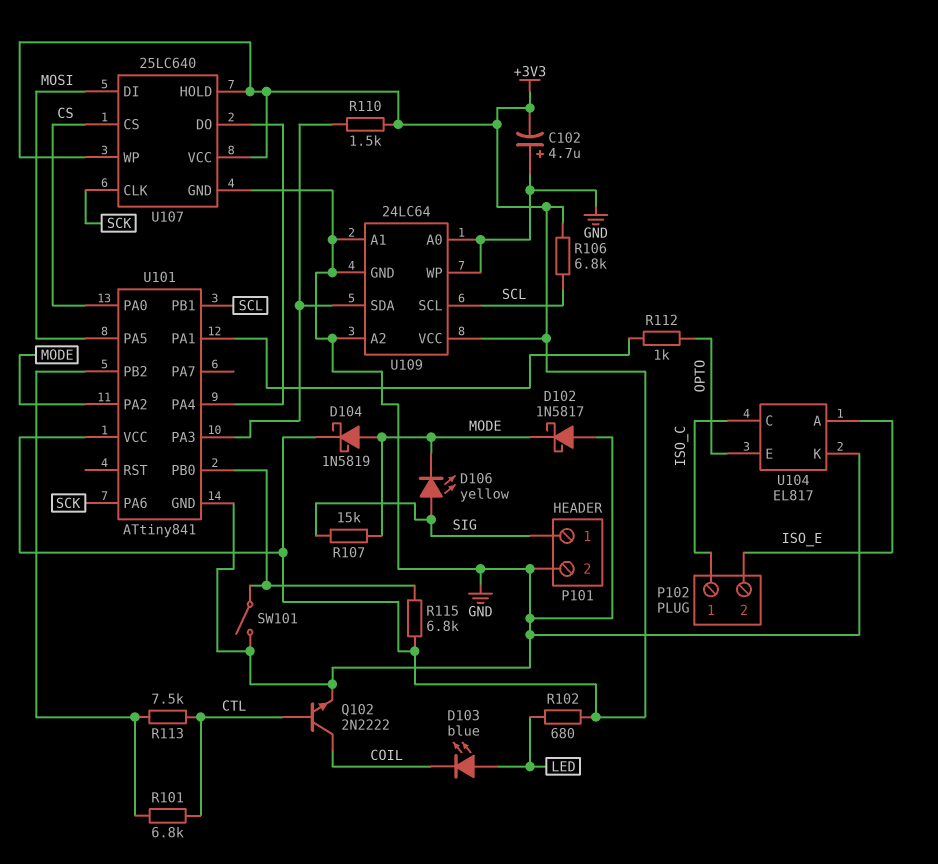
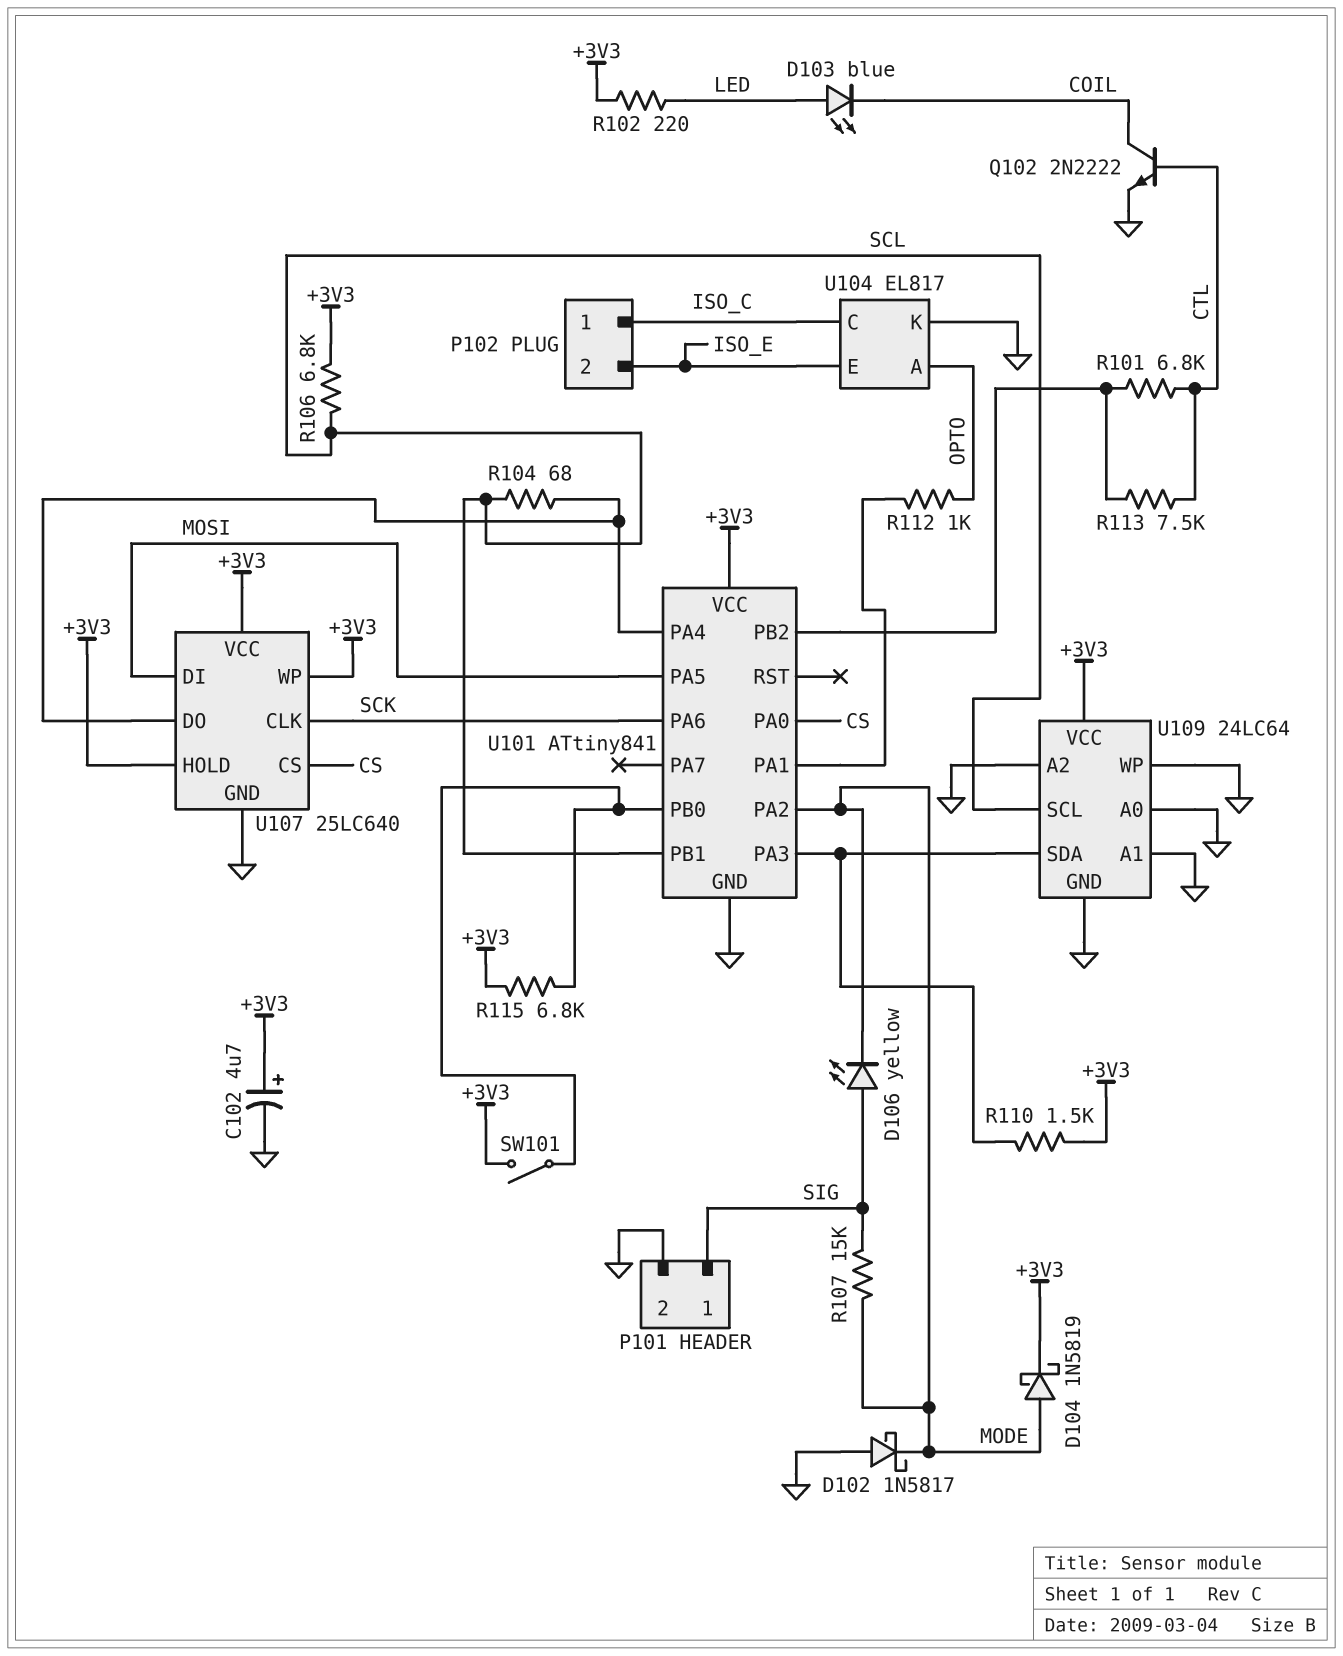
C102: 4.7uF (plus GND, minus +3V3) -> 4.7uF (plus +3V3, minus GND)
R102: 680 (+3V3, LED) -> 220 (+3V3, LED)
R104: none -> 68 (SCL, U101/PA4)
SW101: switch (GND, U101/PB0) -> switch (+3V3, U101/PB0)
U104 pin A: ISO_E -> OPTO
U104 pin E: OPTO -> ISO_E

